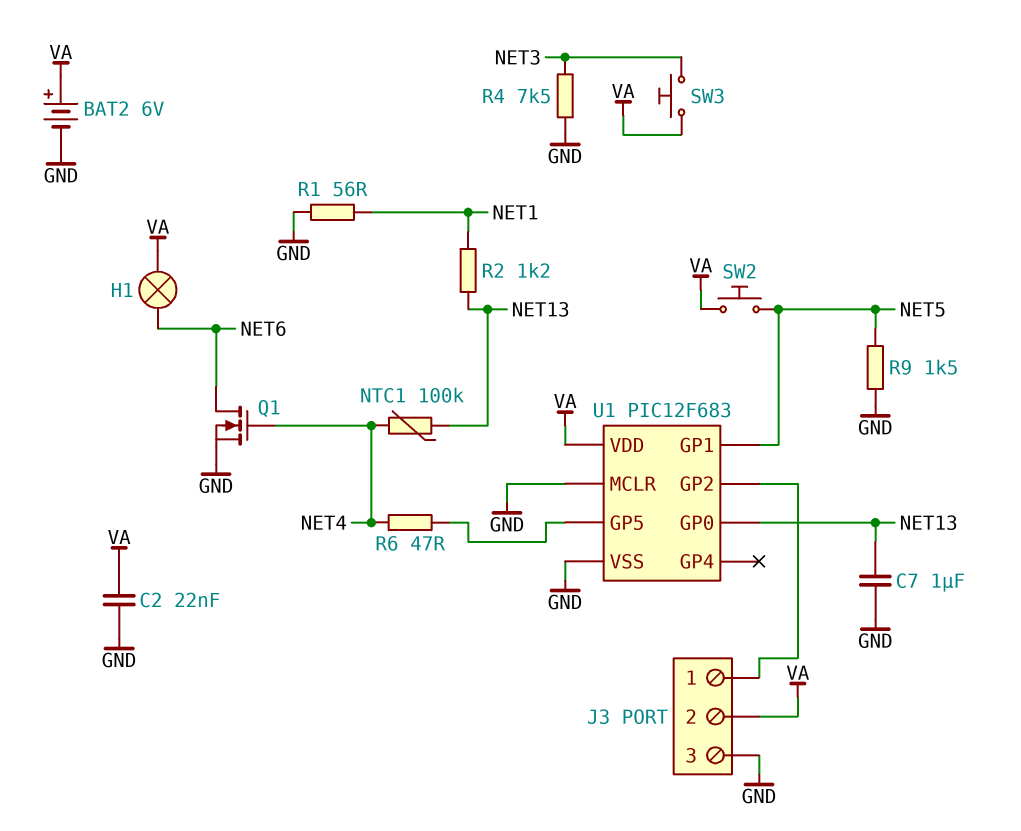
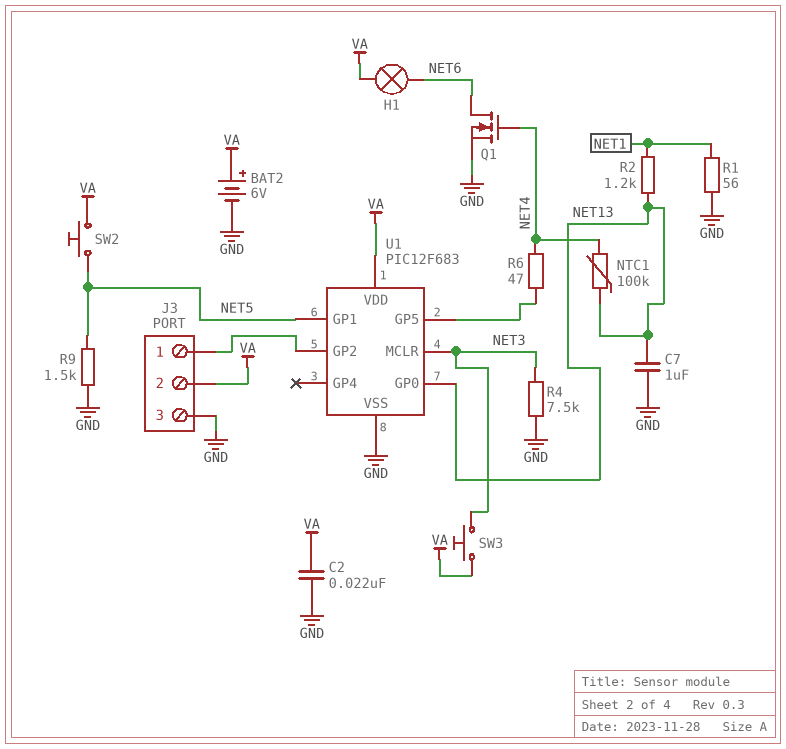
U1 pin MCLR: GND -> NET3

